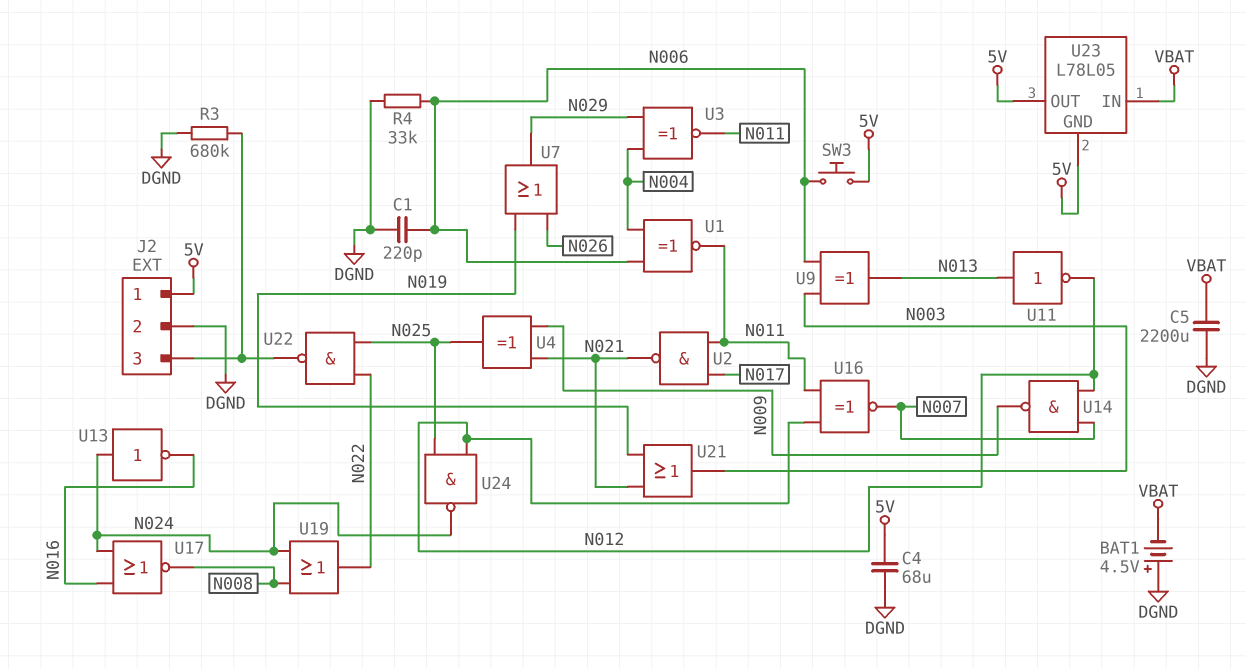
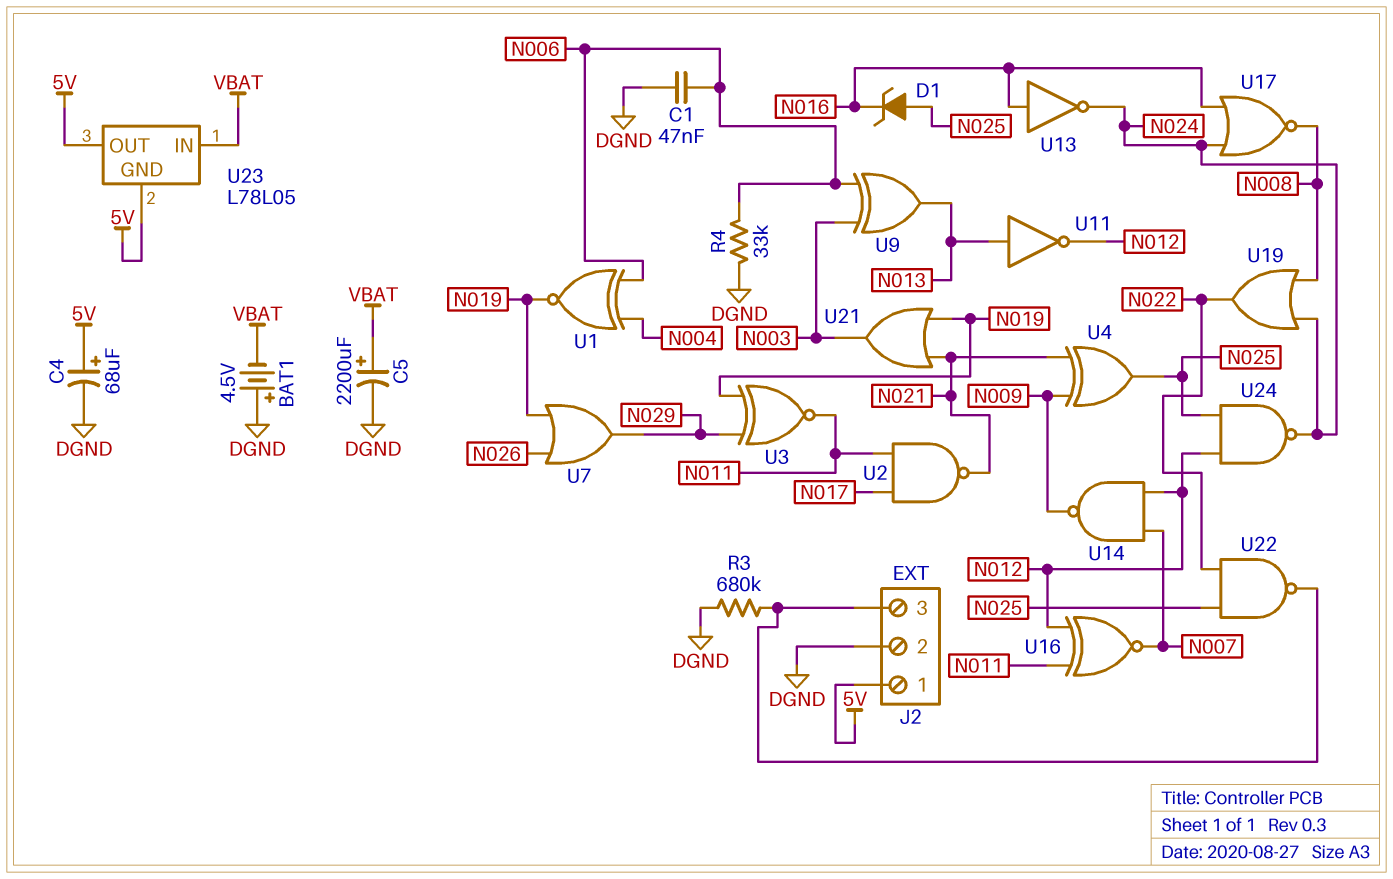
C1: 220pF (DGND, N006) -> 47nF (DGND, N006)
C4: 68uF (5V, DGND) -> 68uF (plus 5V, minus DGND)
C5: 2200uF (DGND, VBAT) -> 2200uF (plus VBAT, minus DGND)
D1: none -> zener (A N025, K N016)
SW3: button (5V, N006) -> none
U1: XNOR (in N004, in N006, out N011) -> XNOR (in N004, in N006, out N019)
U3: XNOR (in N004, in N029, out N011) -> XNOR (in N019, in N029, out N011)
U13: NOT (in N024, out N016) -> NOT (in N016, out N024)

